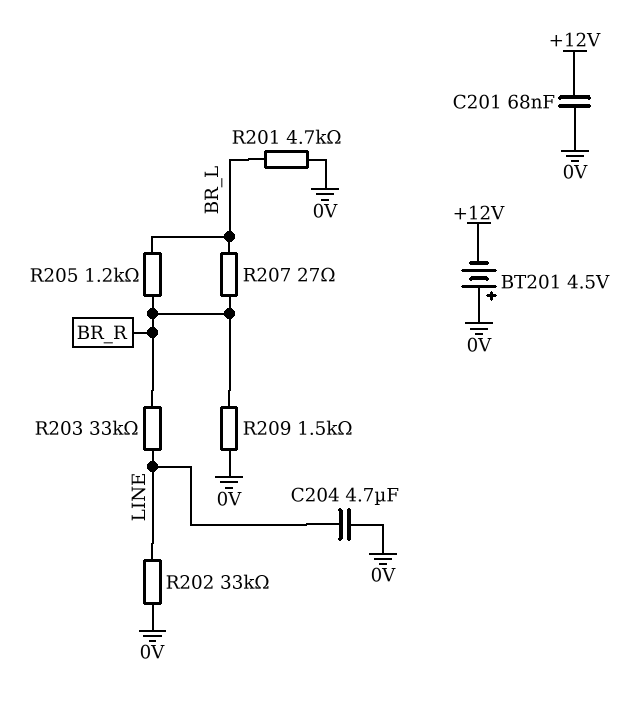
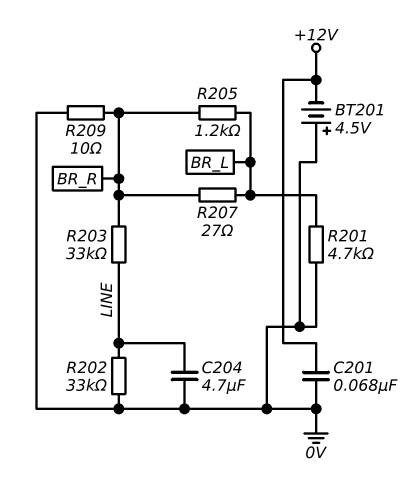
R209: 1.5k (0V, BR_R) -> 10 (0V, BR_R)

